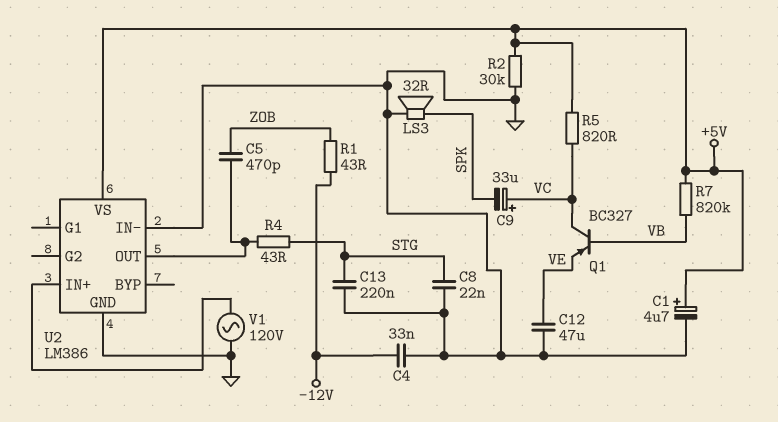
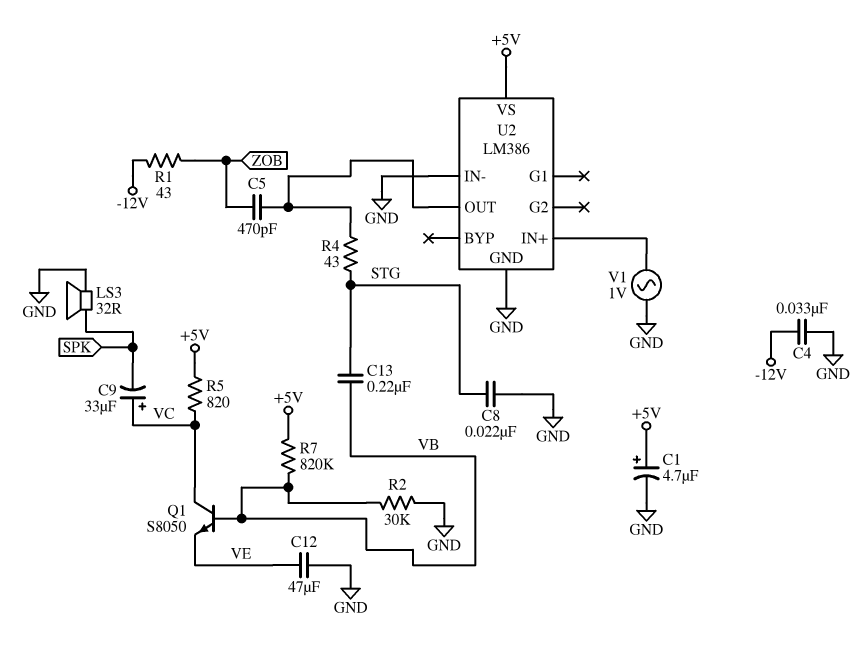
C13: 220nF (GND, STG) -> 220nF (STG, VB)
Q1: PNP BC327 (B VB, C VC, E VE) -> NPN S8050 (B VB, C VC, E VE)
R2: 30k (+5V, GND) -> 30k (GND, VB)
V1: AC 120V (GND, U2/IN+) -> AC 1V (GND, U2/IN+)

